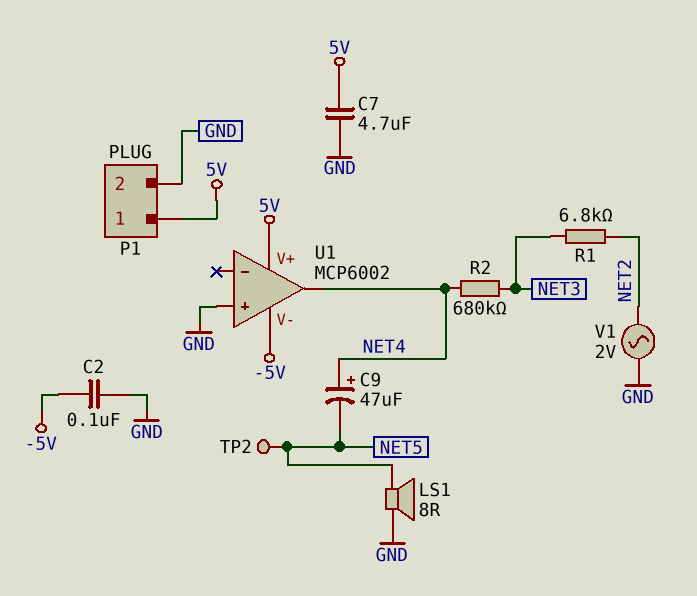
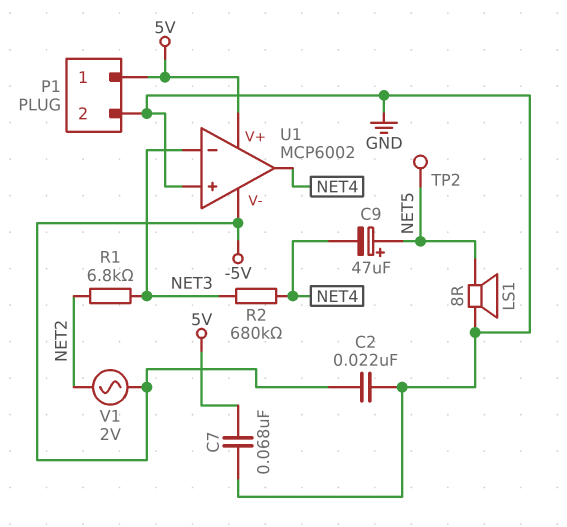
C2: 100nF (-5V, GND) -> 22nF (-5V, GND)
C7: 4.7uF (5V, GND) -> 68nF (5V, GND)
C9: 47uF (plus NET4, minus NET5) -> 47uF (plus NET5, minus NET4)
U1 pin in-: none -> NET3
V1: AC 2V (GND, NET2) -> AC 2V (-5V, NET2)

